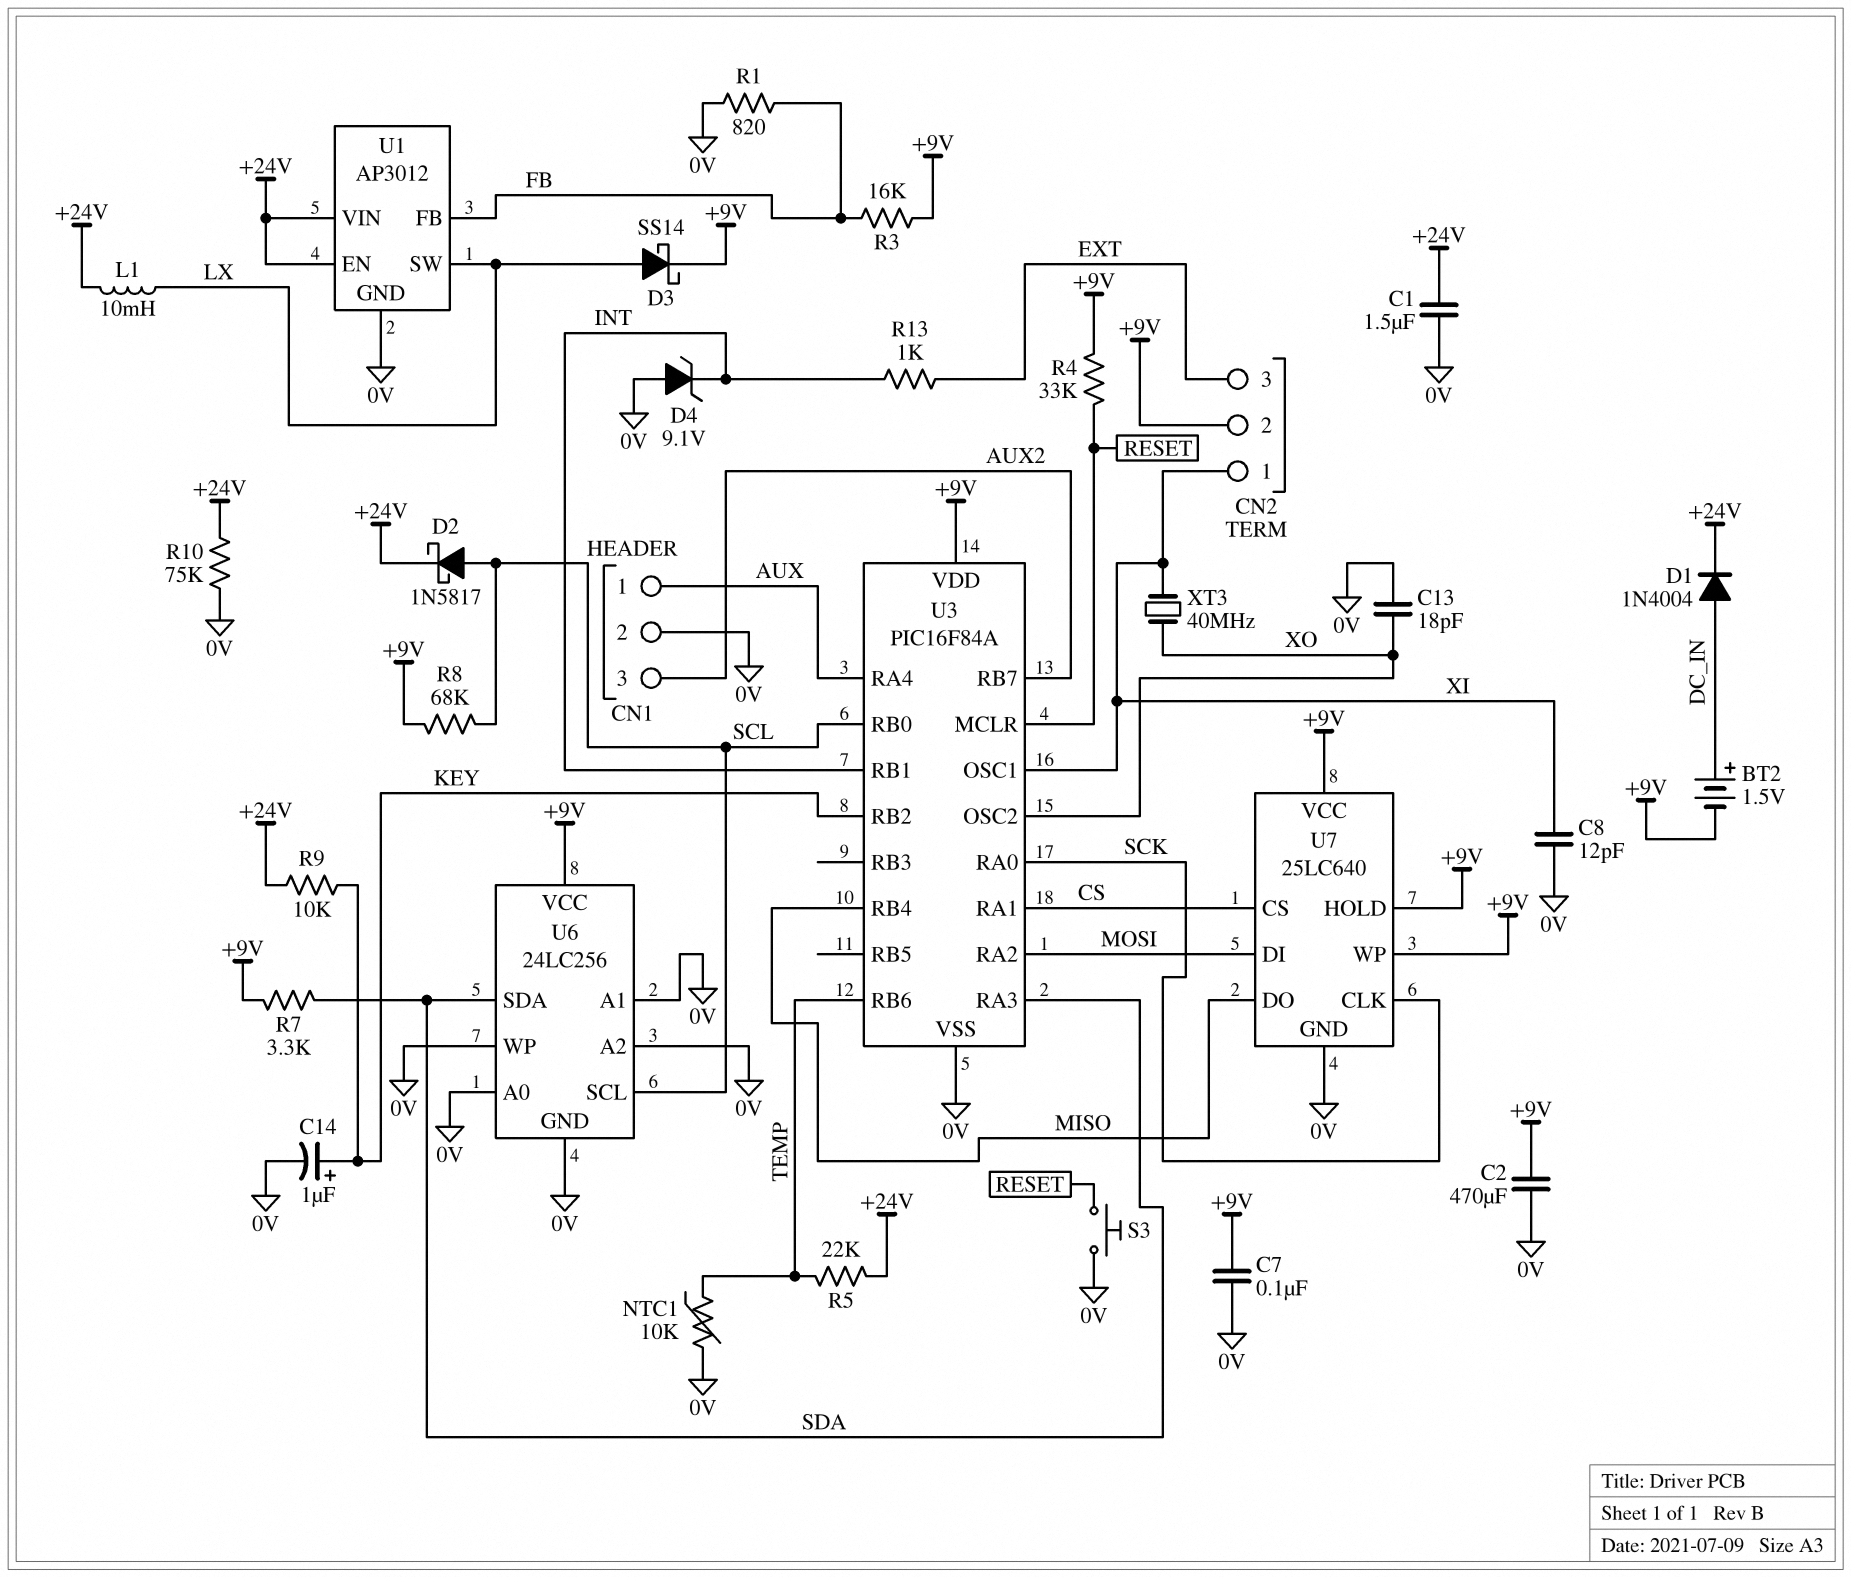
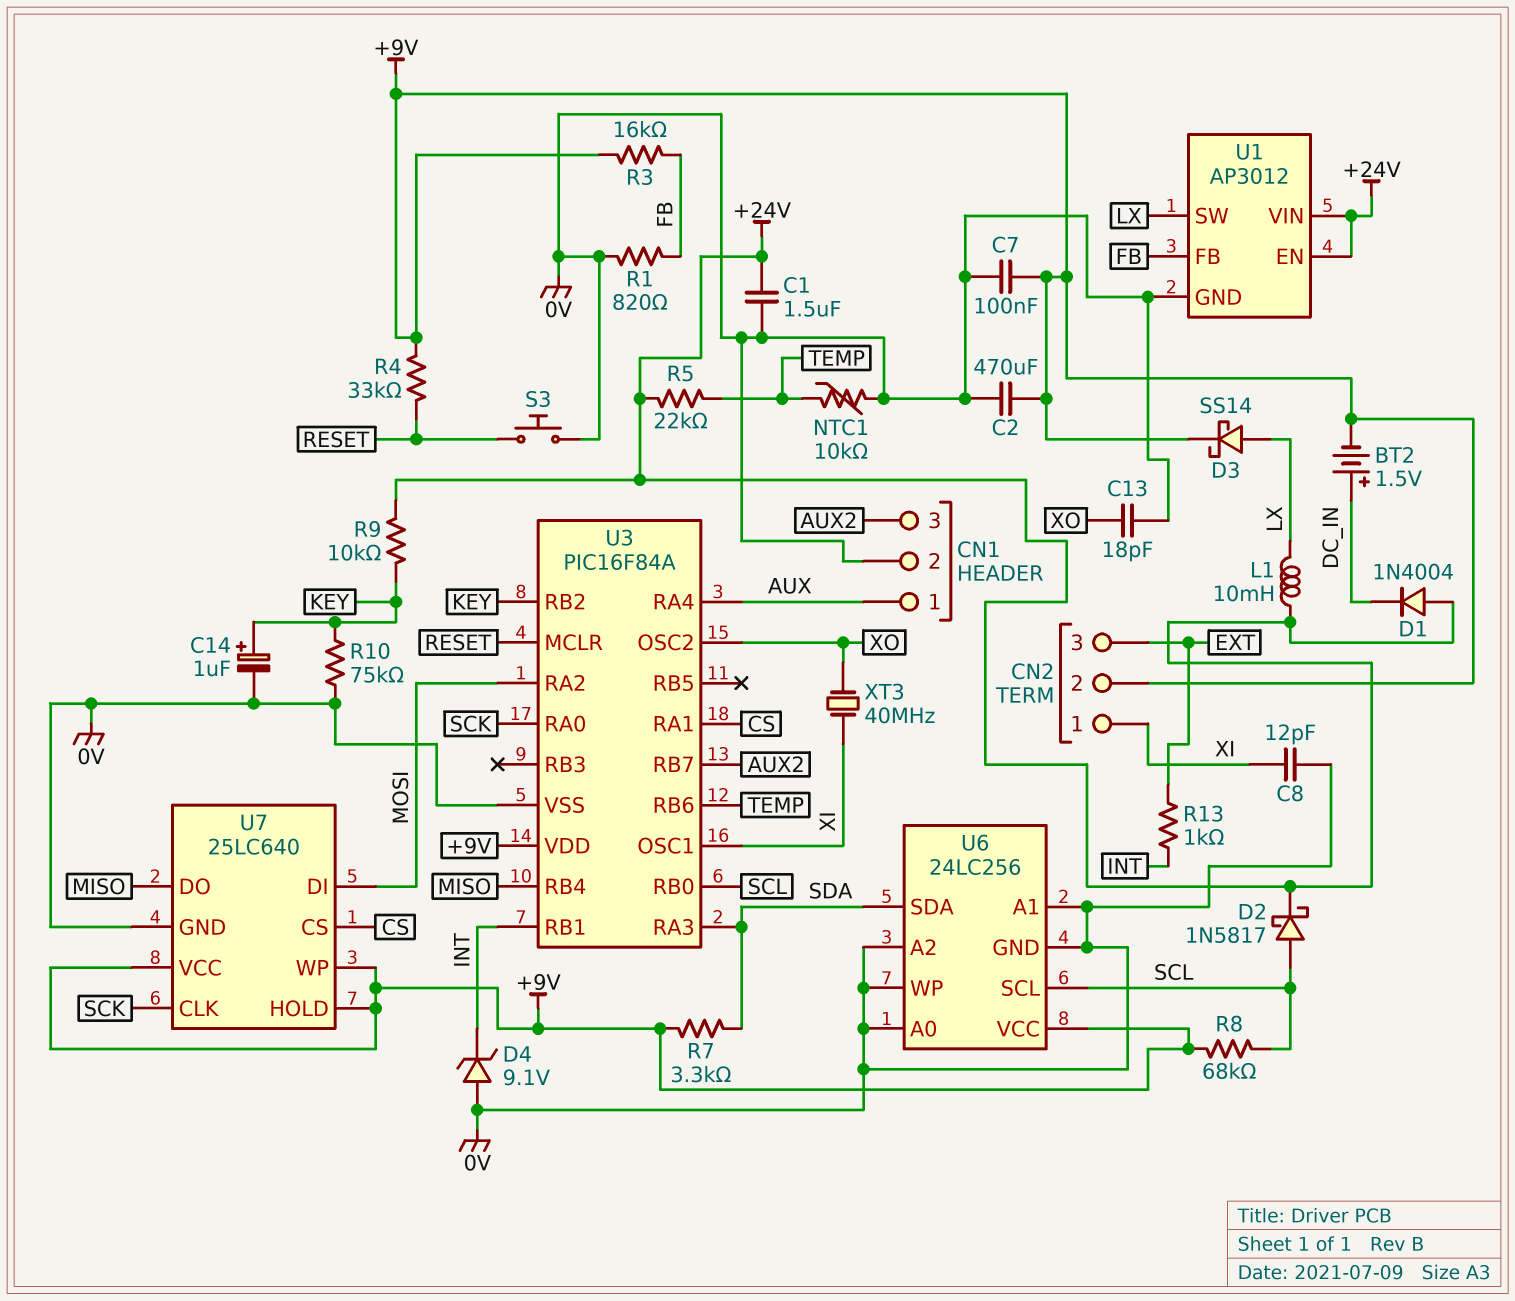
D1: diode 1N4004 (A DC_IN, K +24V) -> diode 1N4004 (A +24V, K DC_IN)
R10: 75k (+24V, 0V) -> 75k (0V, KEY)

